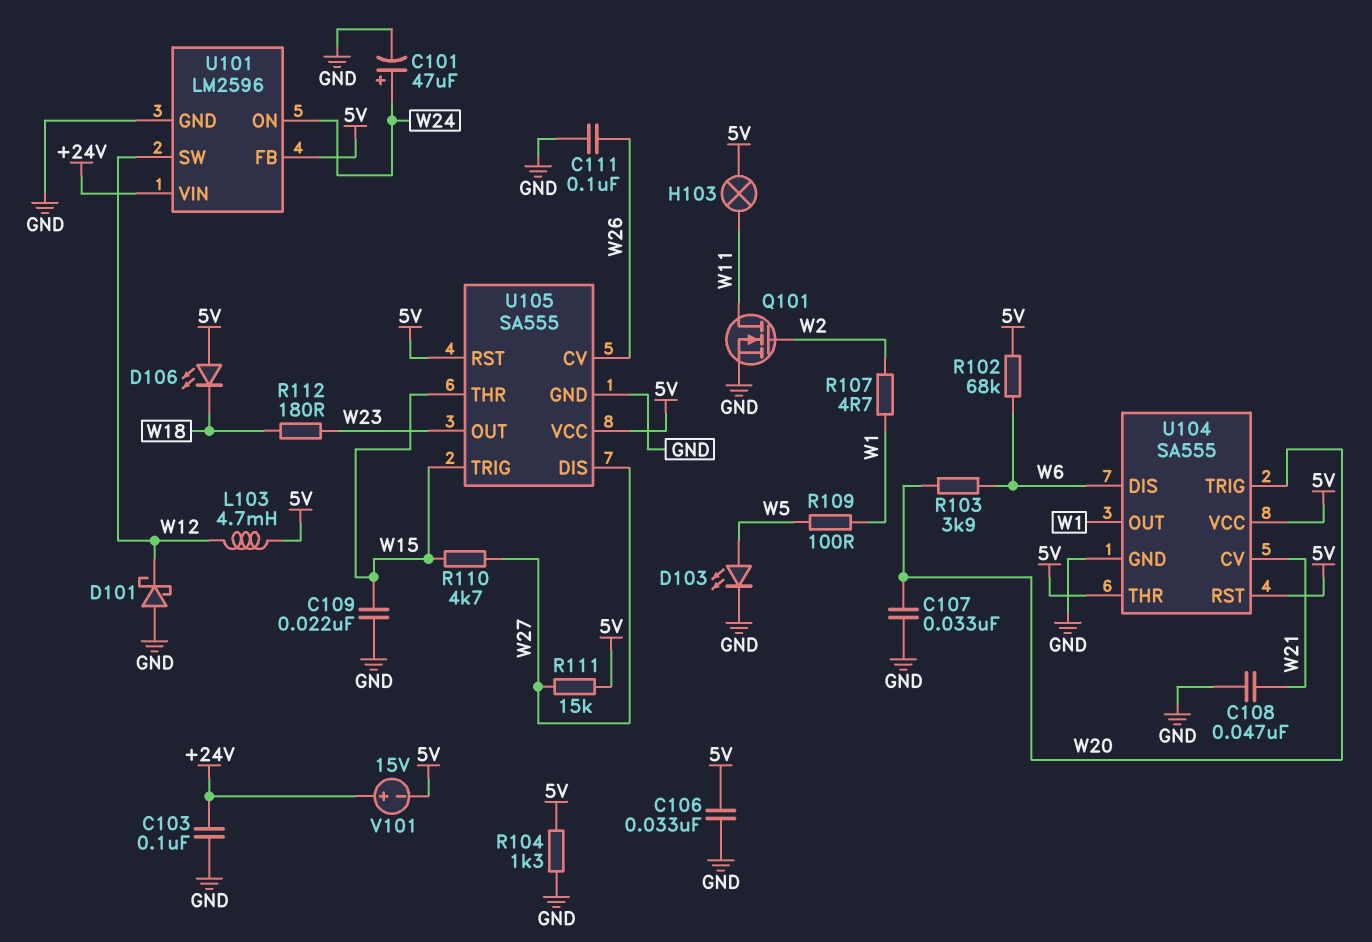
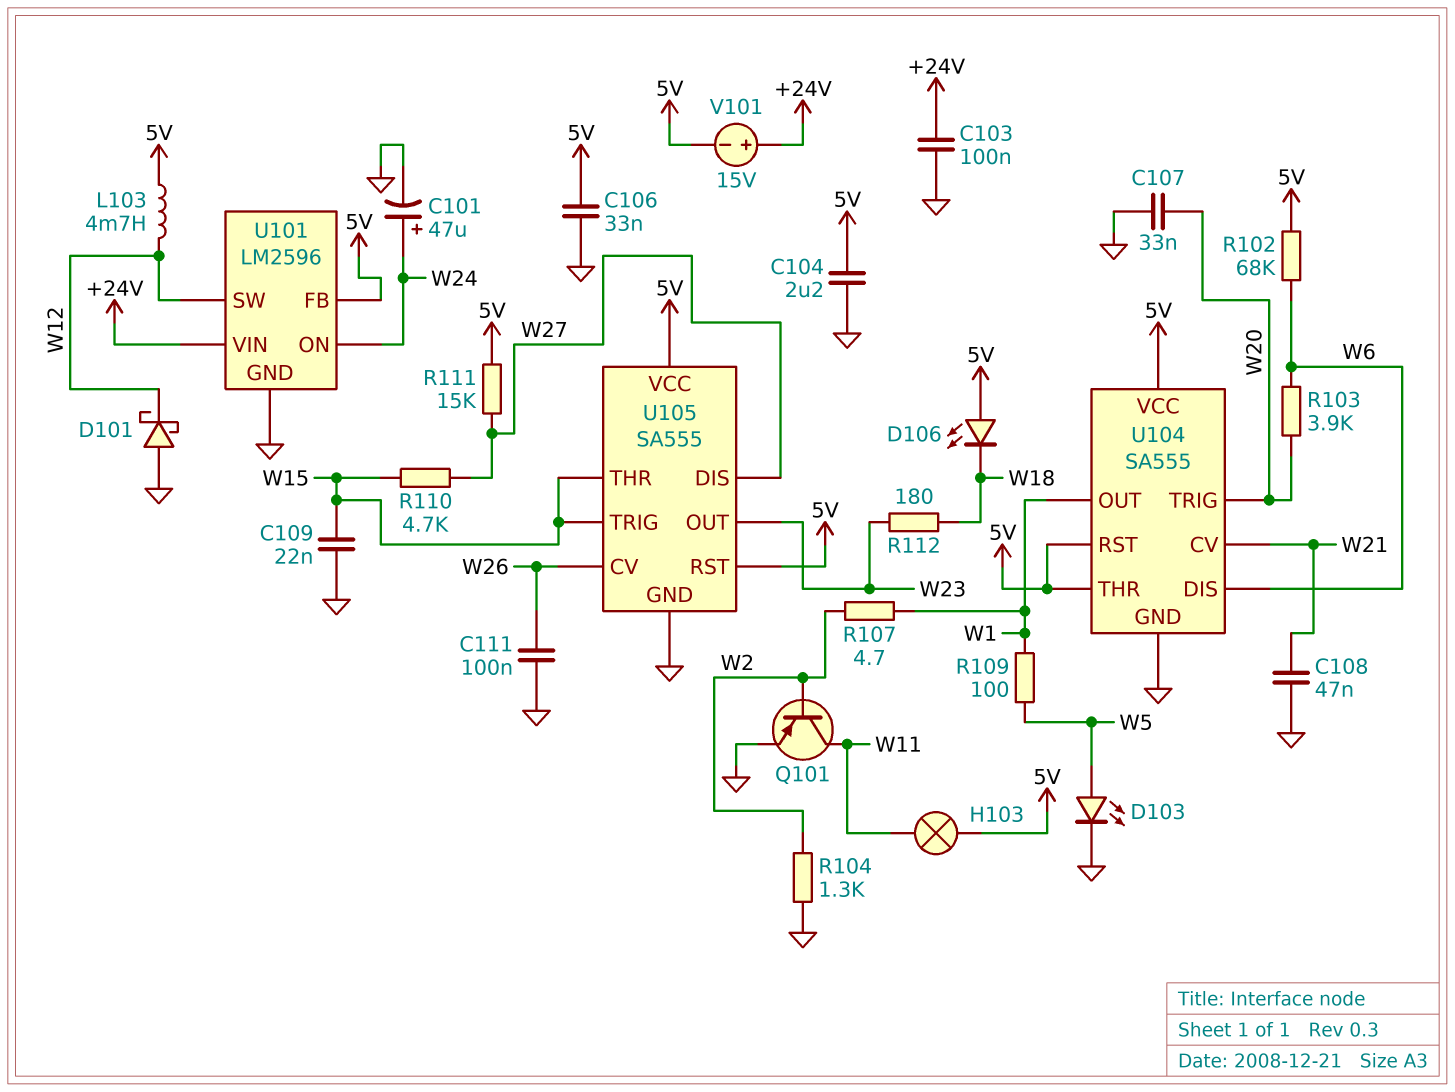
C104: none -> 2.2uF (5V, GND)
Q101: NMOS (G W2, D W11, S GND) -> PNP (B W2, C W11, E GND)
R104: 1.3k (5V, GND) -> 1.3k (GND, W2)

